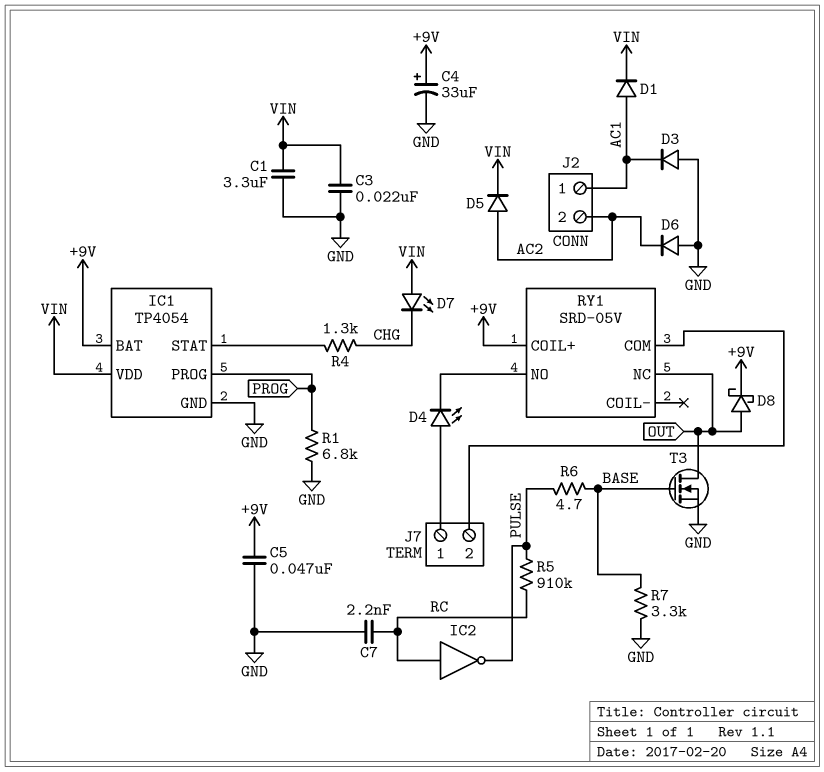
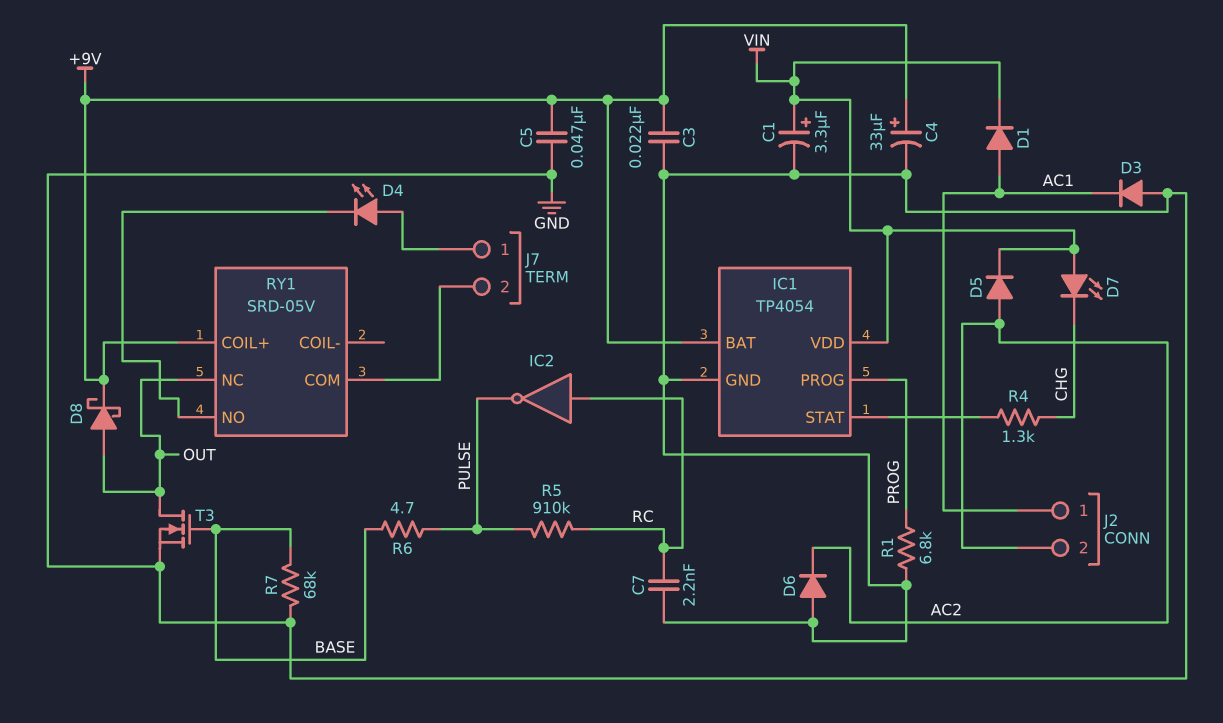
C1: 3.3uF (GND, VIN) -> 3.3uF (plus VIN, minus GND)
C3: 22nF (GND, VIN) -> 22nF (+9V, GND)
R7: 3.3k (BASE, GND) -> 68k (BASE, GND)

